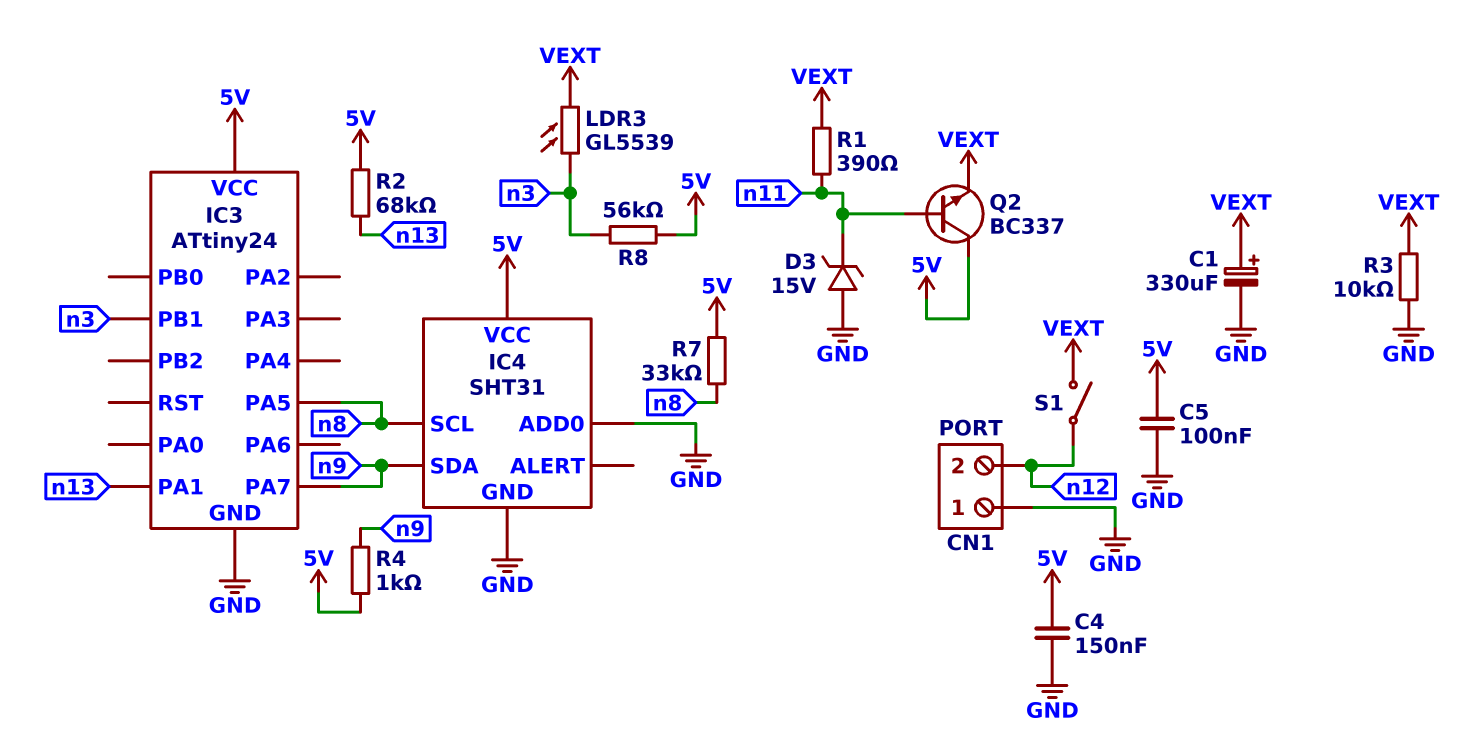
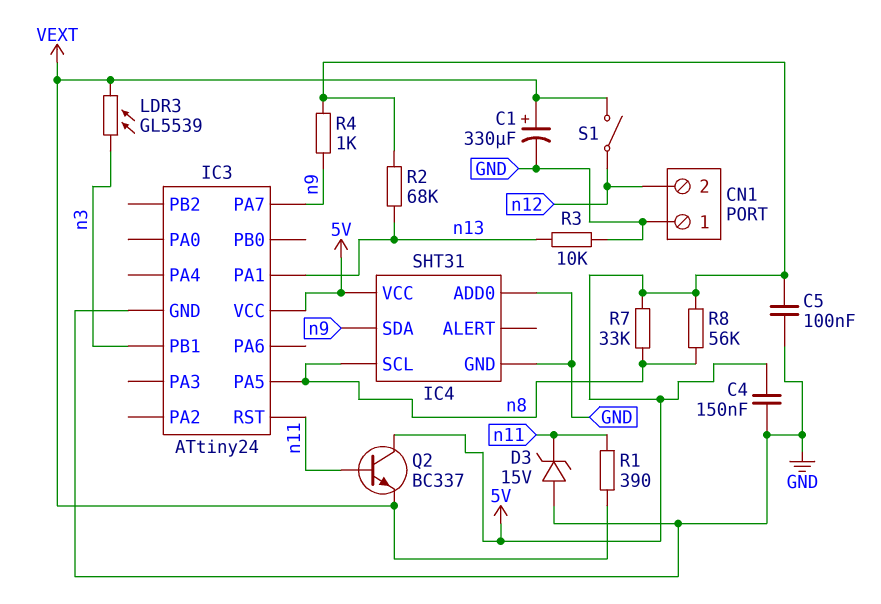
IC3 pin RST: none -> n11
R3: 10k (GND, VEXT) -> 10k (GND, n13)
R8: 56k (5V, n3) -> 56k (5V, n8)

